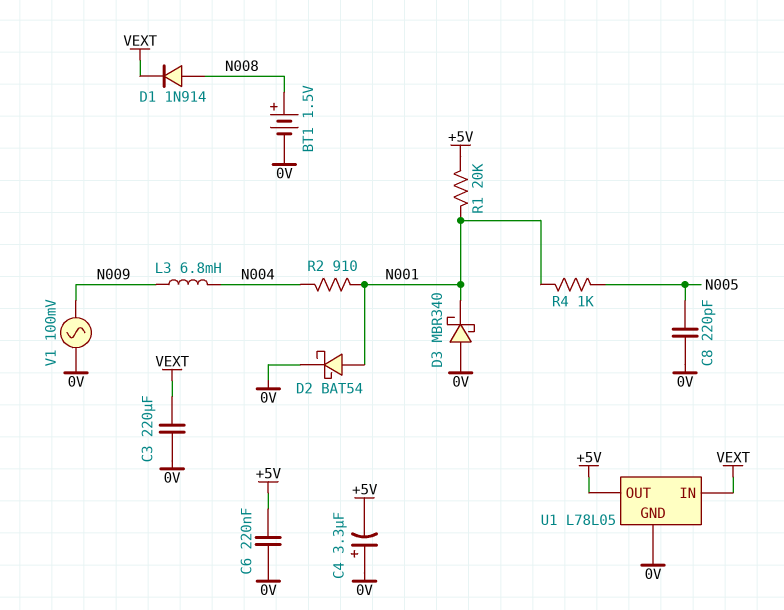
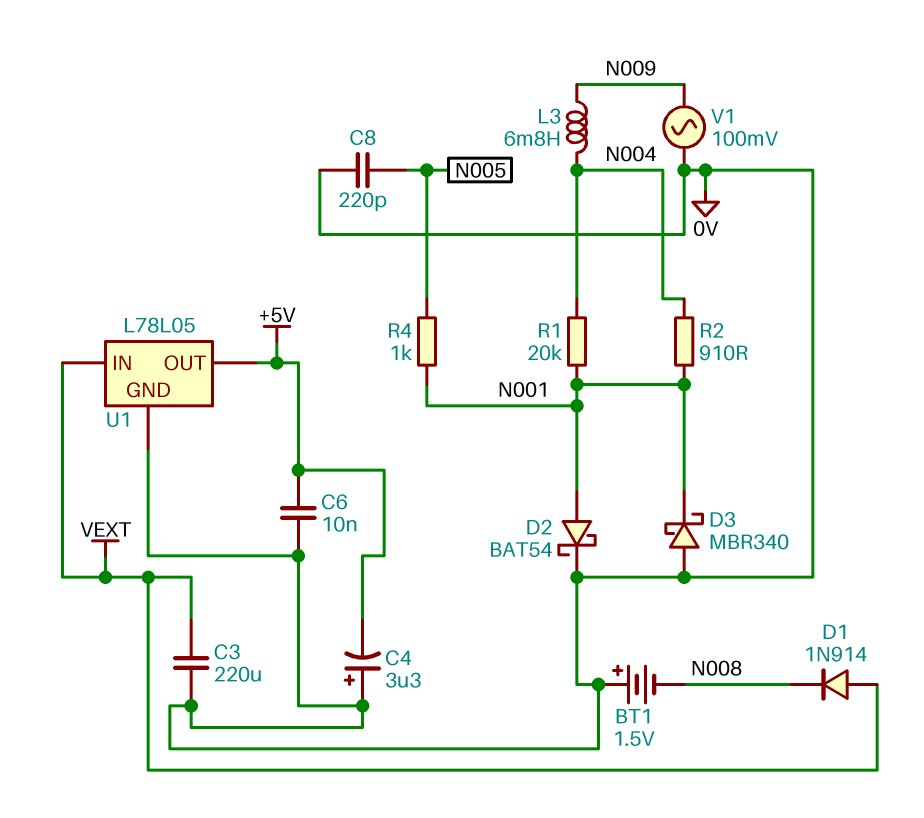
BT1: 1.5V (plus N008, minus 0V) -> 1.5V (plus 0V, minus N008)
C6: 220nF (+5V, 0V) -> 10nF (+5V, 0V)
D1: diode 1N914 (A N008, K VEXT) -> diode 1N914 (A VEXT, K N008)
R1: 20k (+5V, N001) -> 20k (N001, N004)

